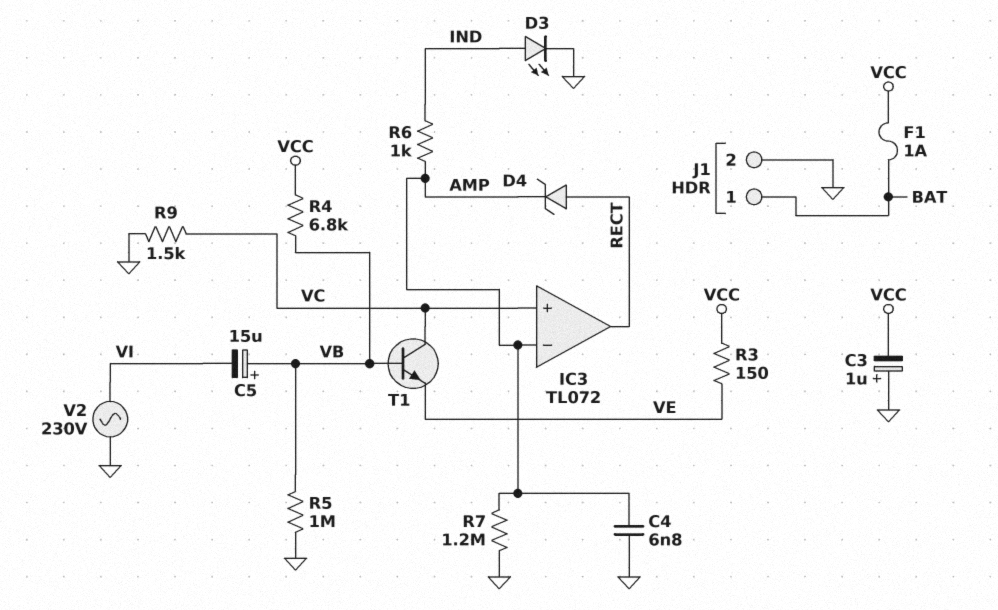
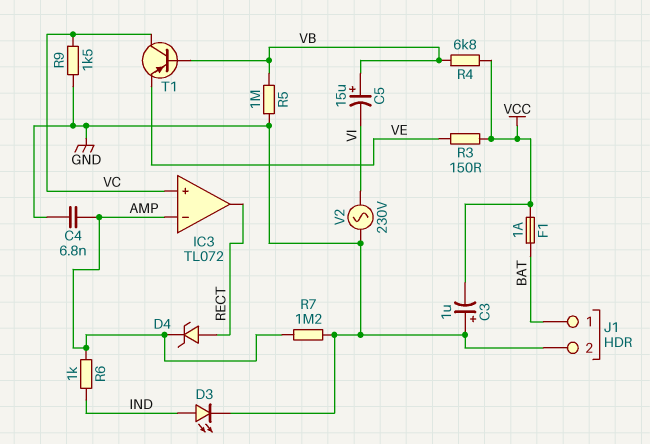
T1: NPN (B VB, C VC, E VE) -> PNP (B VB, C VC, E VE)

